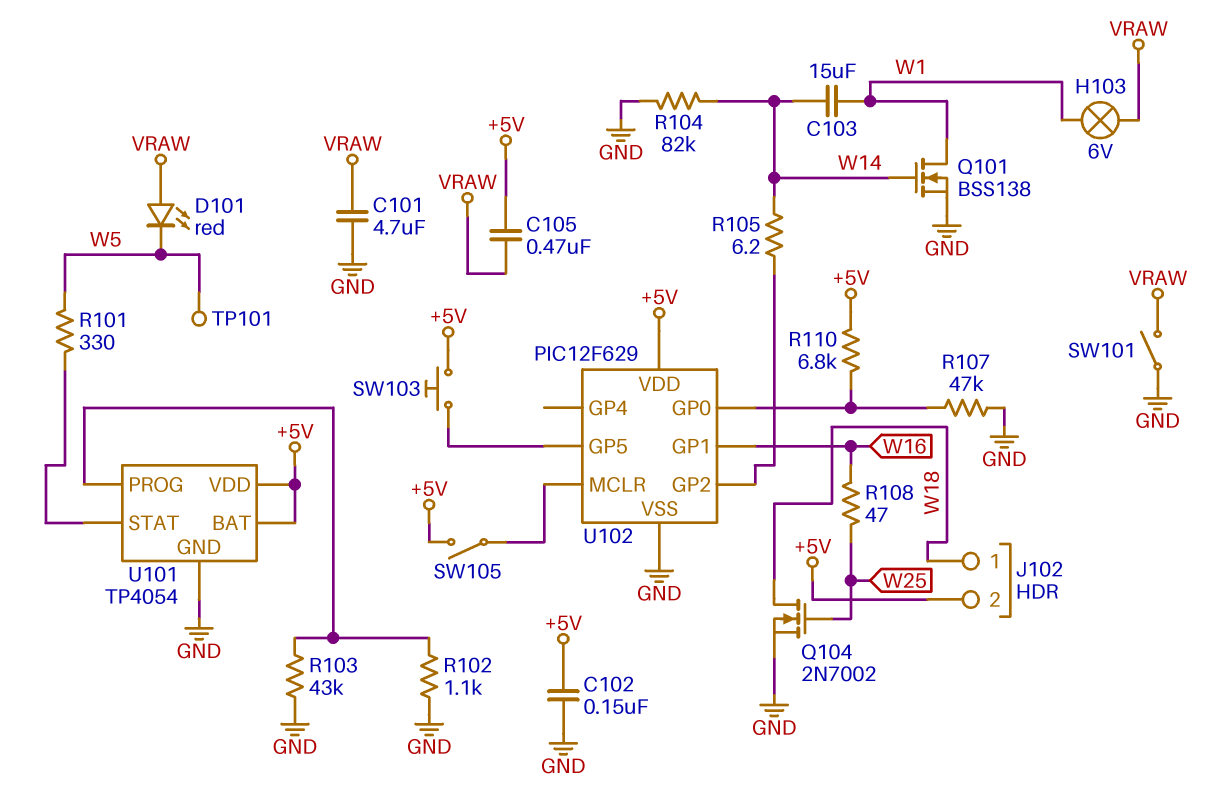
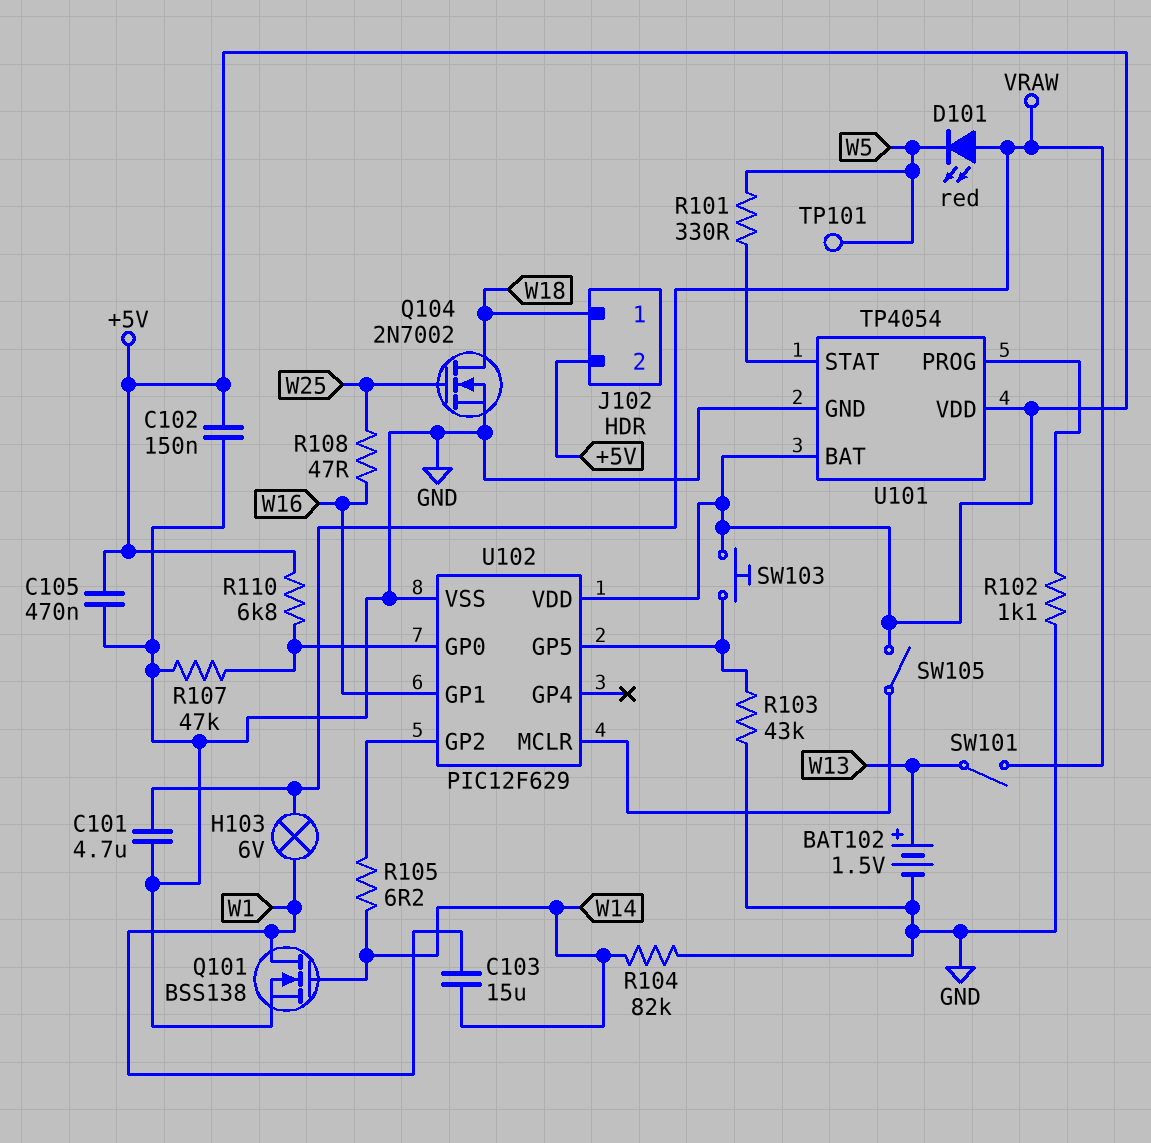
BAT102: none -> 1.5V (plus W13, minus GND)
C105: 470nF (+5V, VRAW) -> 470nF (+5V, GND)
R103: 43k (GND, U101/PROG) -> 43k (GND, U102/GP5)
SW101: switch (GND, VRAW) -> switch (VRAW, W13)

